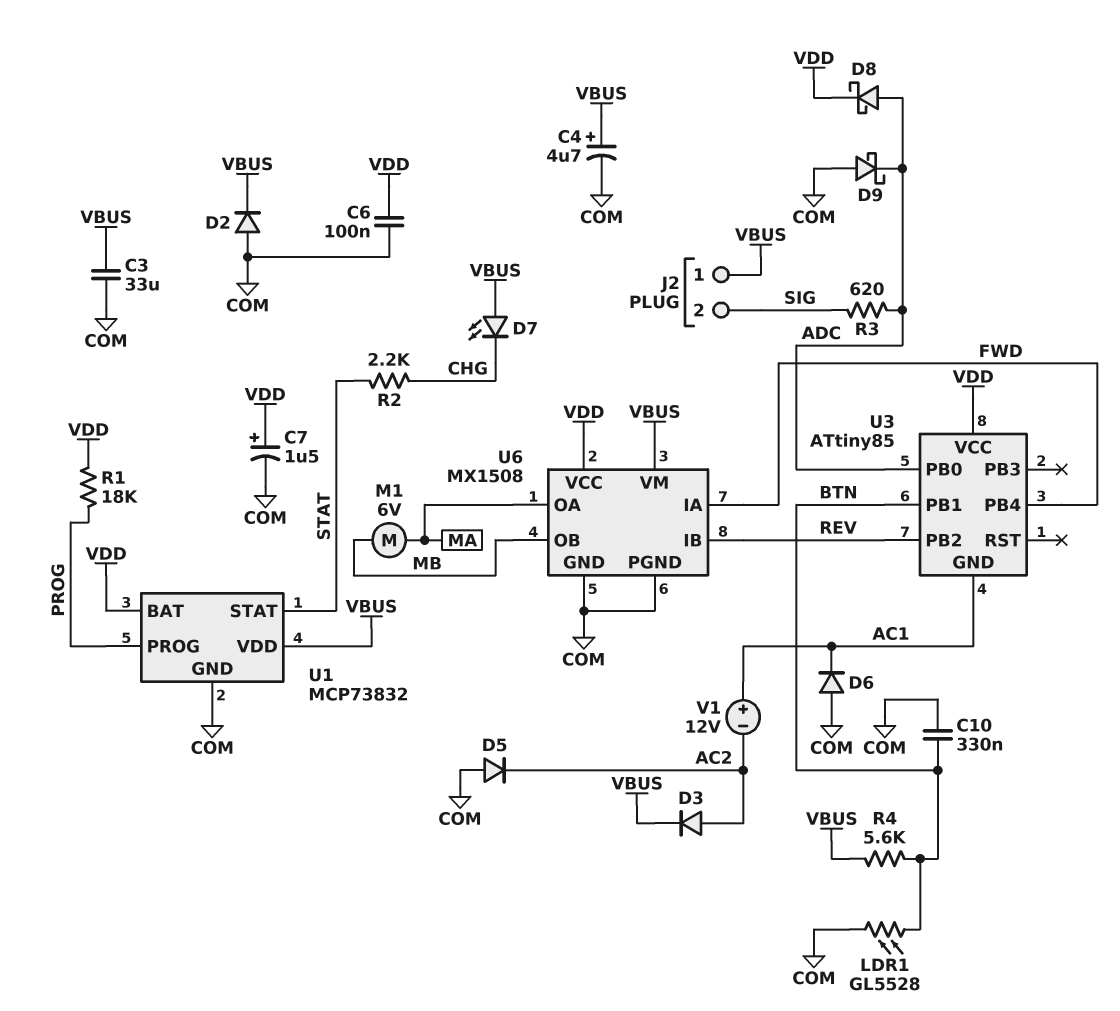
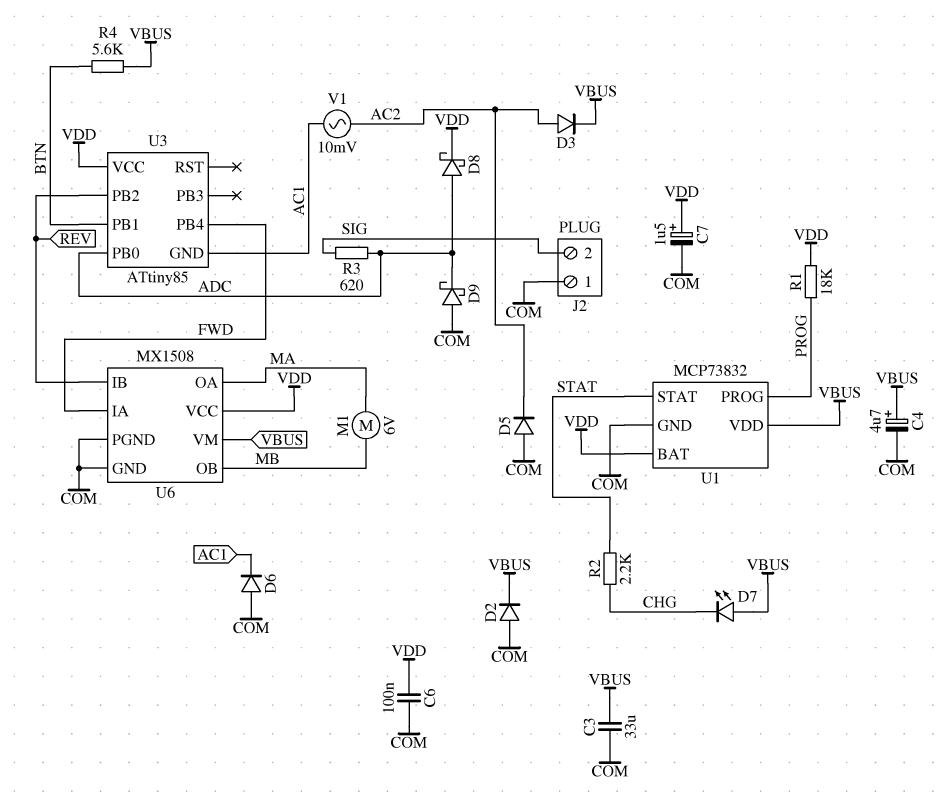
C10: 330nF (BTN, COM) -> none
J2 pin 1: VBUS -> COM
LDR1: GL5528 (BTN, COM) -> none
V1: 12V (plus AC1, minus AC2) -> AC 10mV (AC1, AC2)

